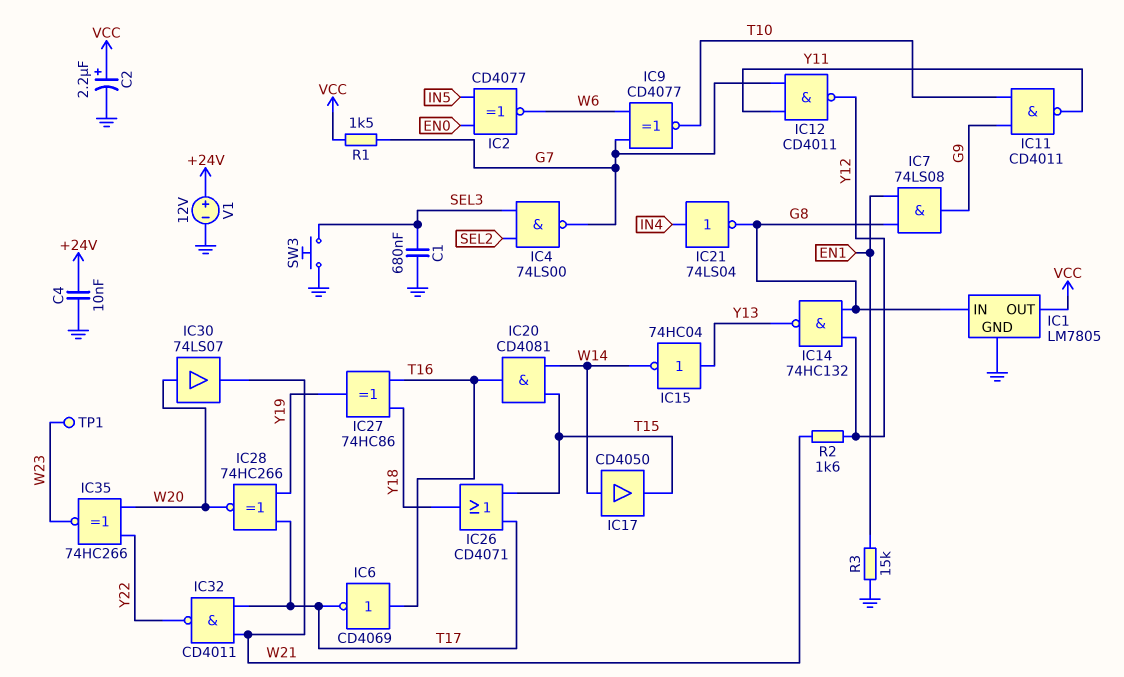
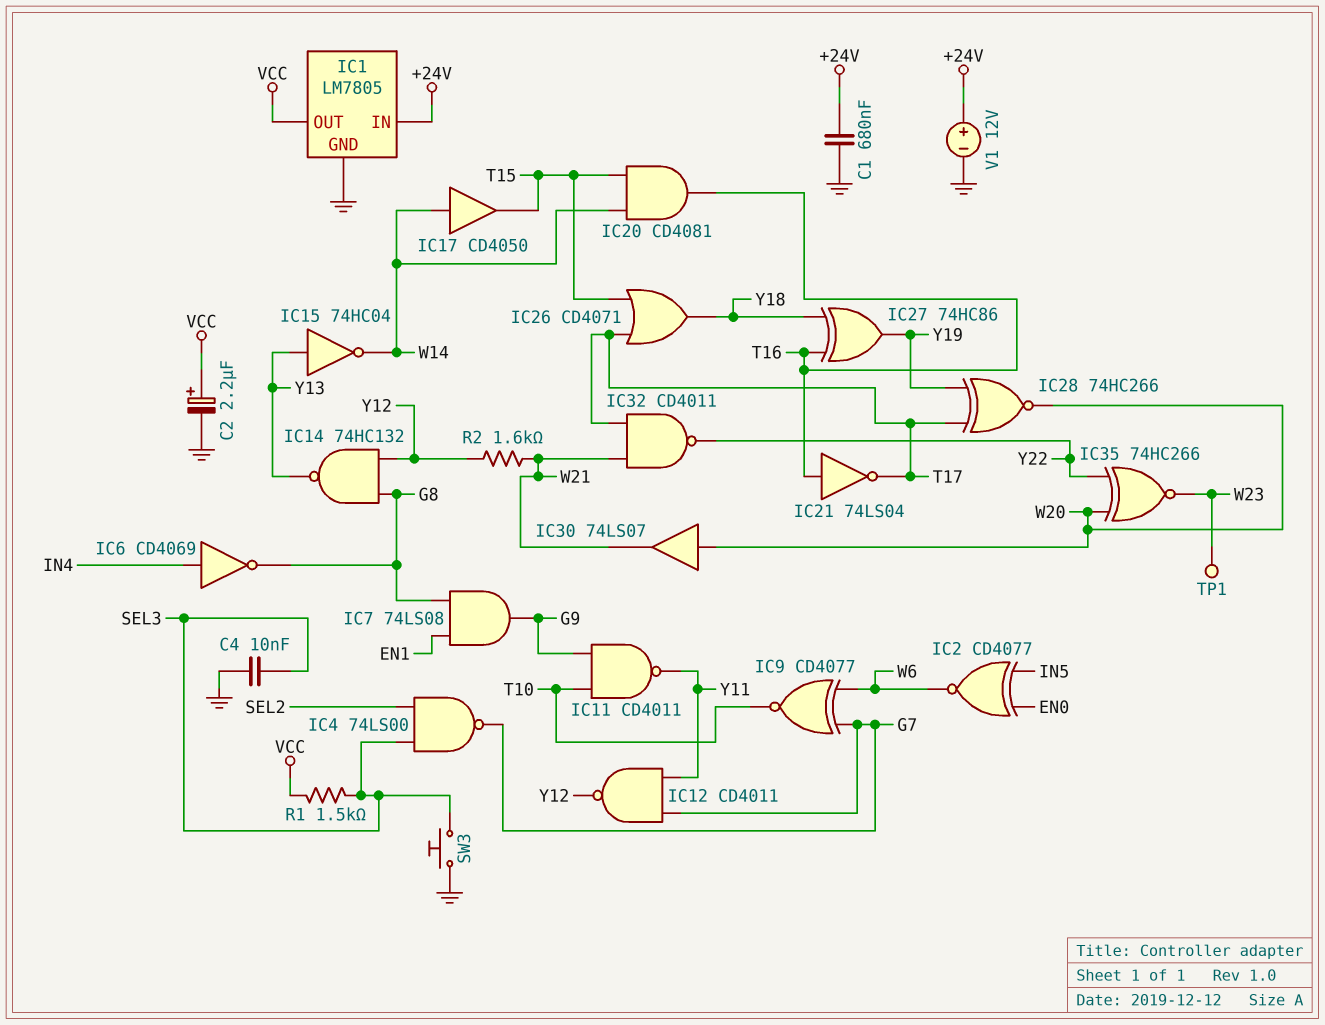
C1: 680nF (GND, SEL3) -> 680nF (+24V, GND)
C4: 10nF (+24V, GND) -> 10nF (GND, SEL3)
IC1 pin IN: G8 -> +24V
IC6: NOT CD4069 (in T16, out T17) -> NOT CD4069 (in IN4, out G8)
IC21: NOT 74LS04 (in IN4, out G8) -> NOT 74LS04 (in T16, out T17)
R1: 1.5k (G7, VCC) -> 1.5k (SEL3, VCC)
R3: 15k (EN1, GND) -> none

